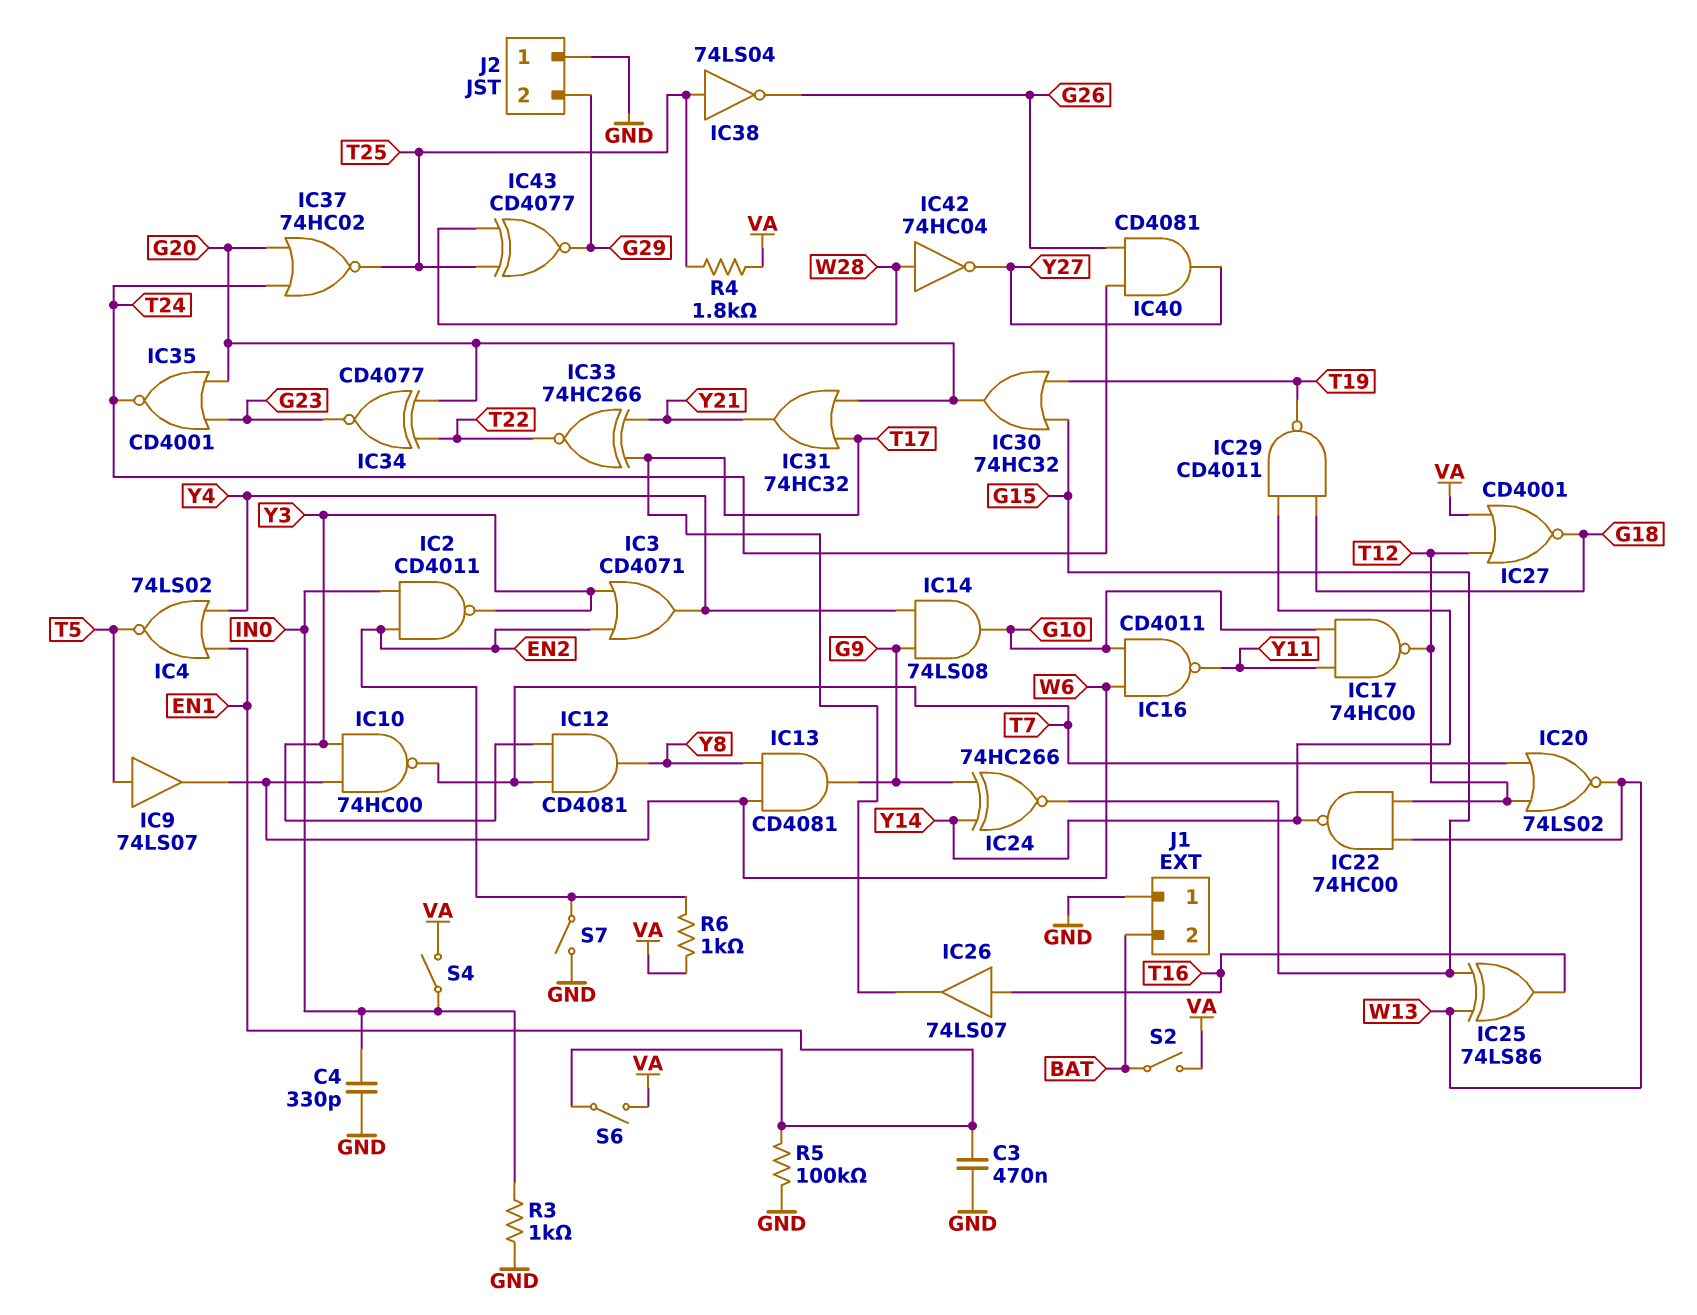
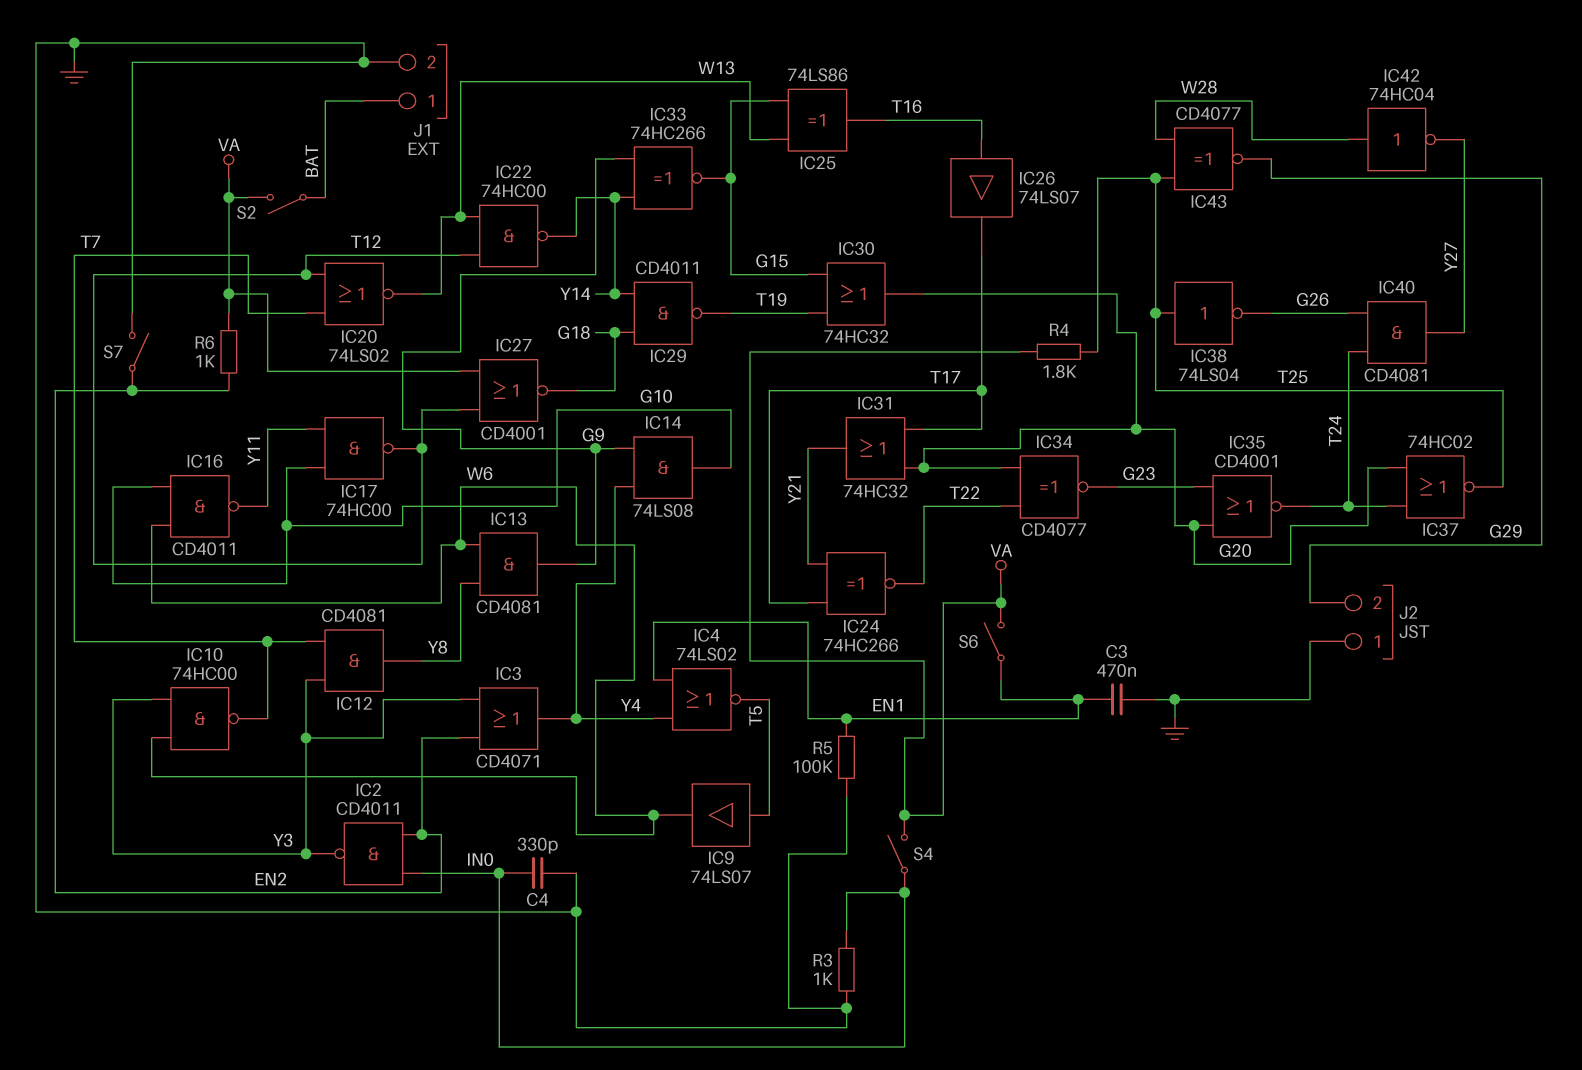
IC24: XNOR 74HC266 (in G9, in Y14, out G15) -> XNOR 74HC266 (in T17, in Y21, out T22)
IC33: XNOR 74HC266 (in T17, in Y21, out T22) -> XNOR 74HC266 (in G9, in Y14, out G15)
J1 pin 1: GND -> BAT
J1 pin 2: BAT -> GND

